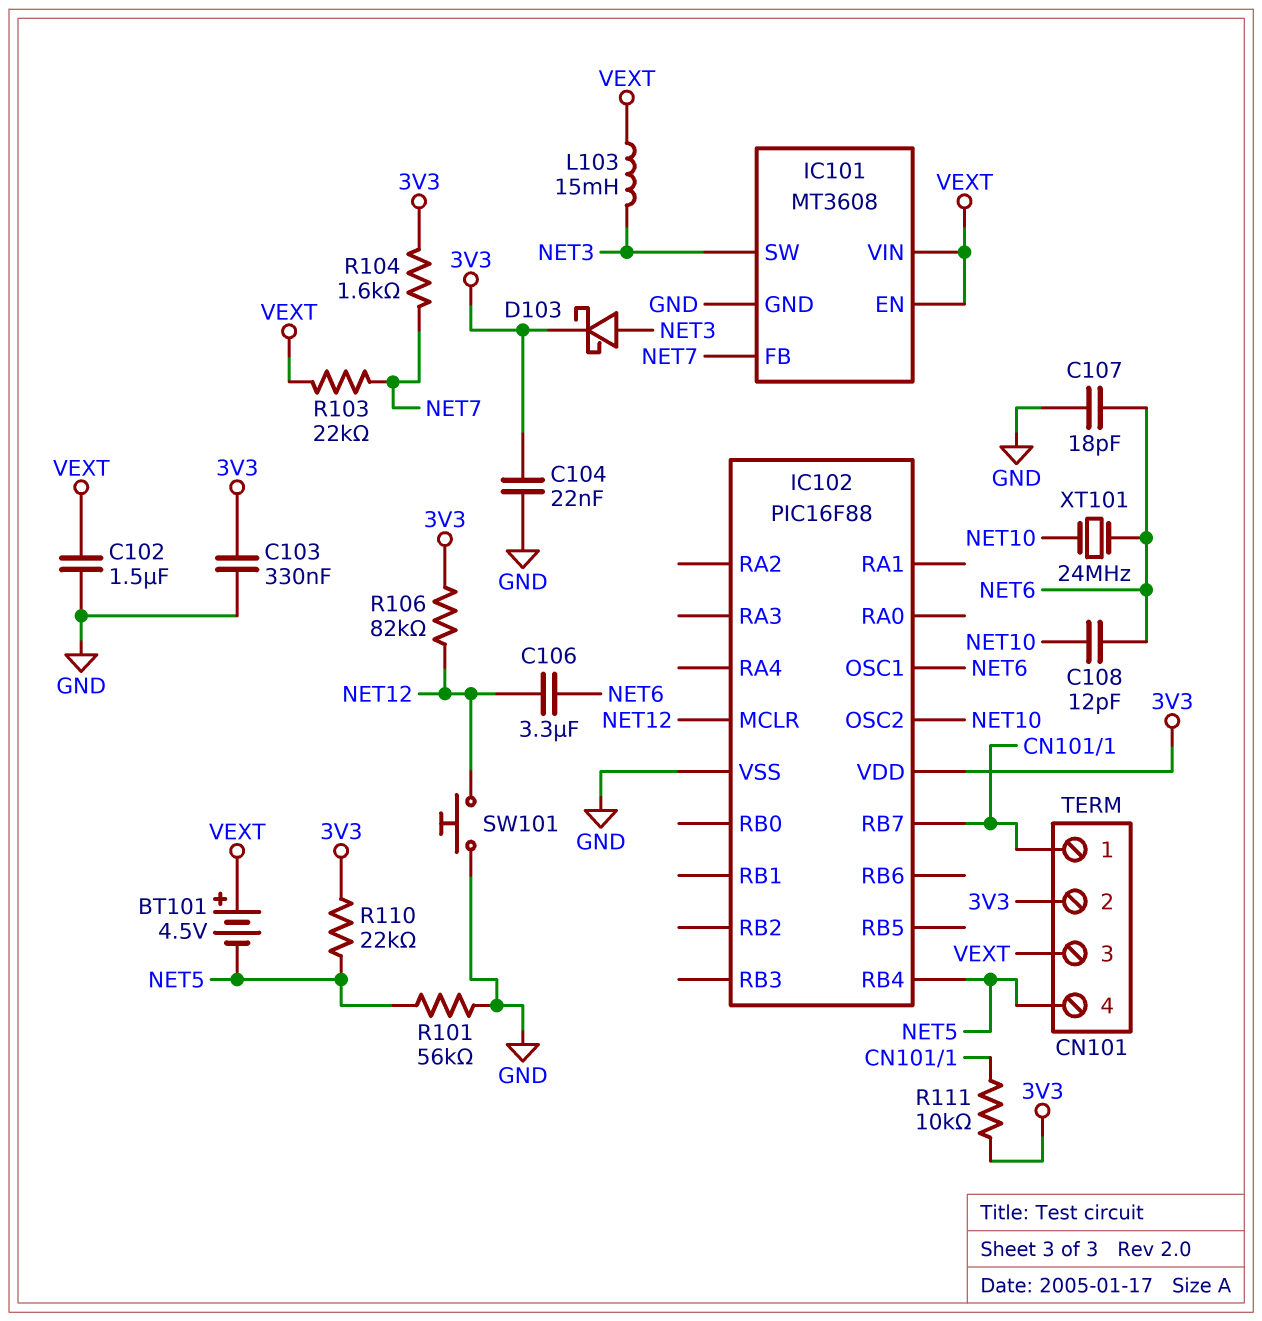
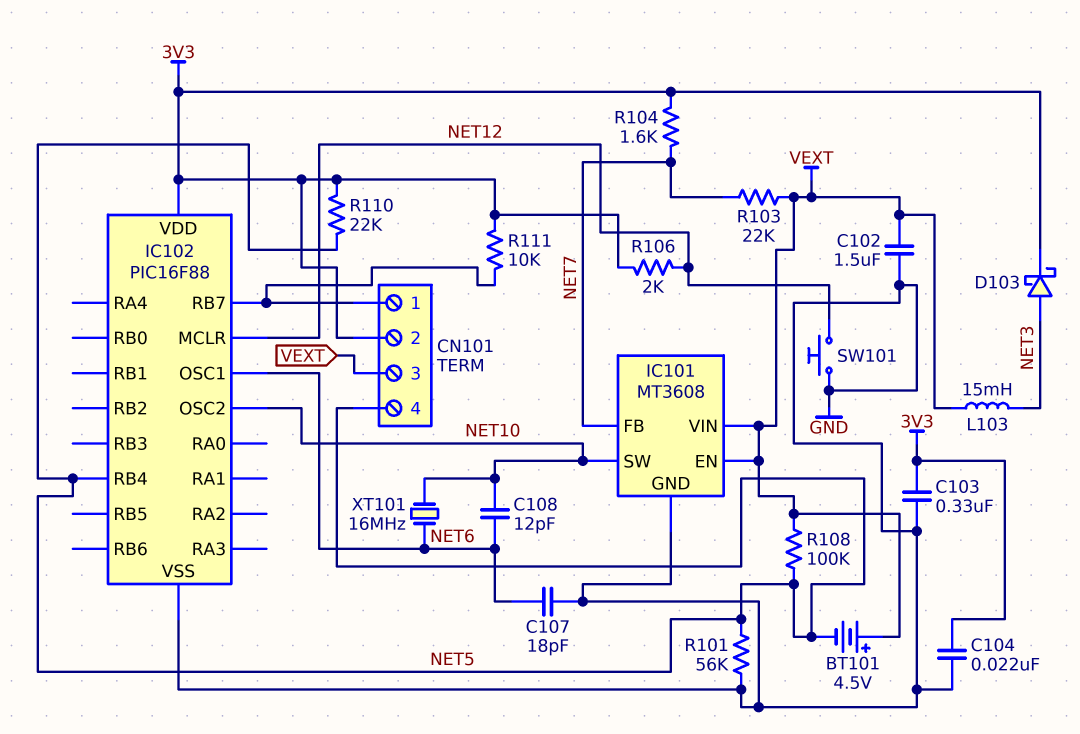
C106: 3.3uF (NET6, NET12) -> none
IC101 pin SW: NET3 -> NET10
R106: 82k (3V3, NET12) -> 2k (3V3, NET12)
R108: none -> 100k (NET5, VEXT)
XT101: 24MHz (NET6, NET10) -> 16MHz (NET6, NET10)

